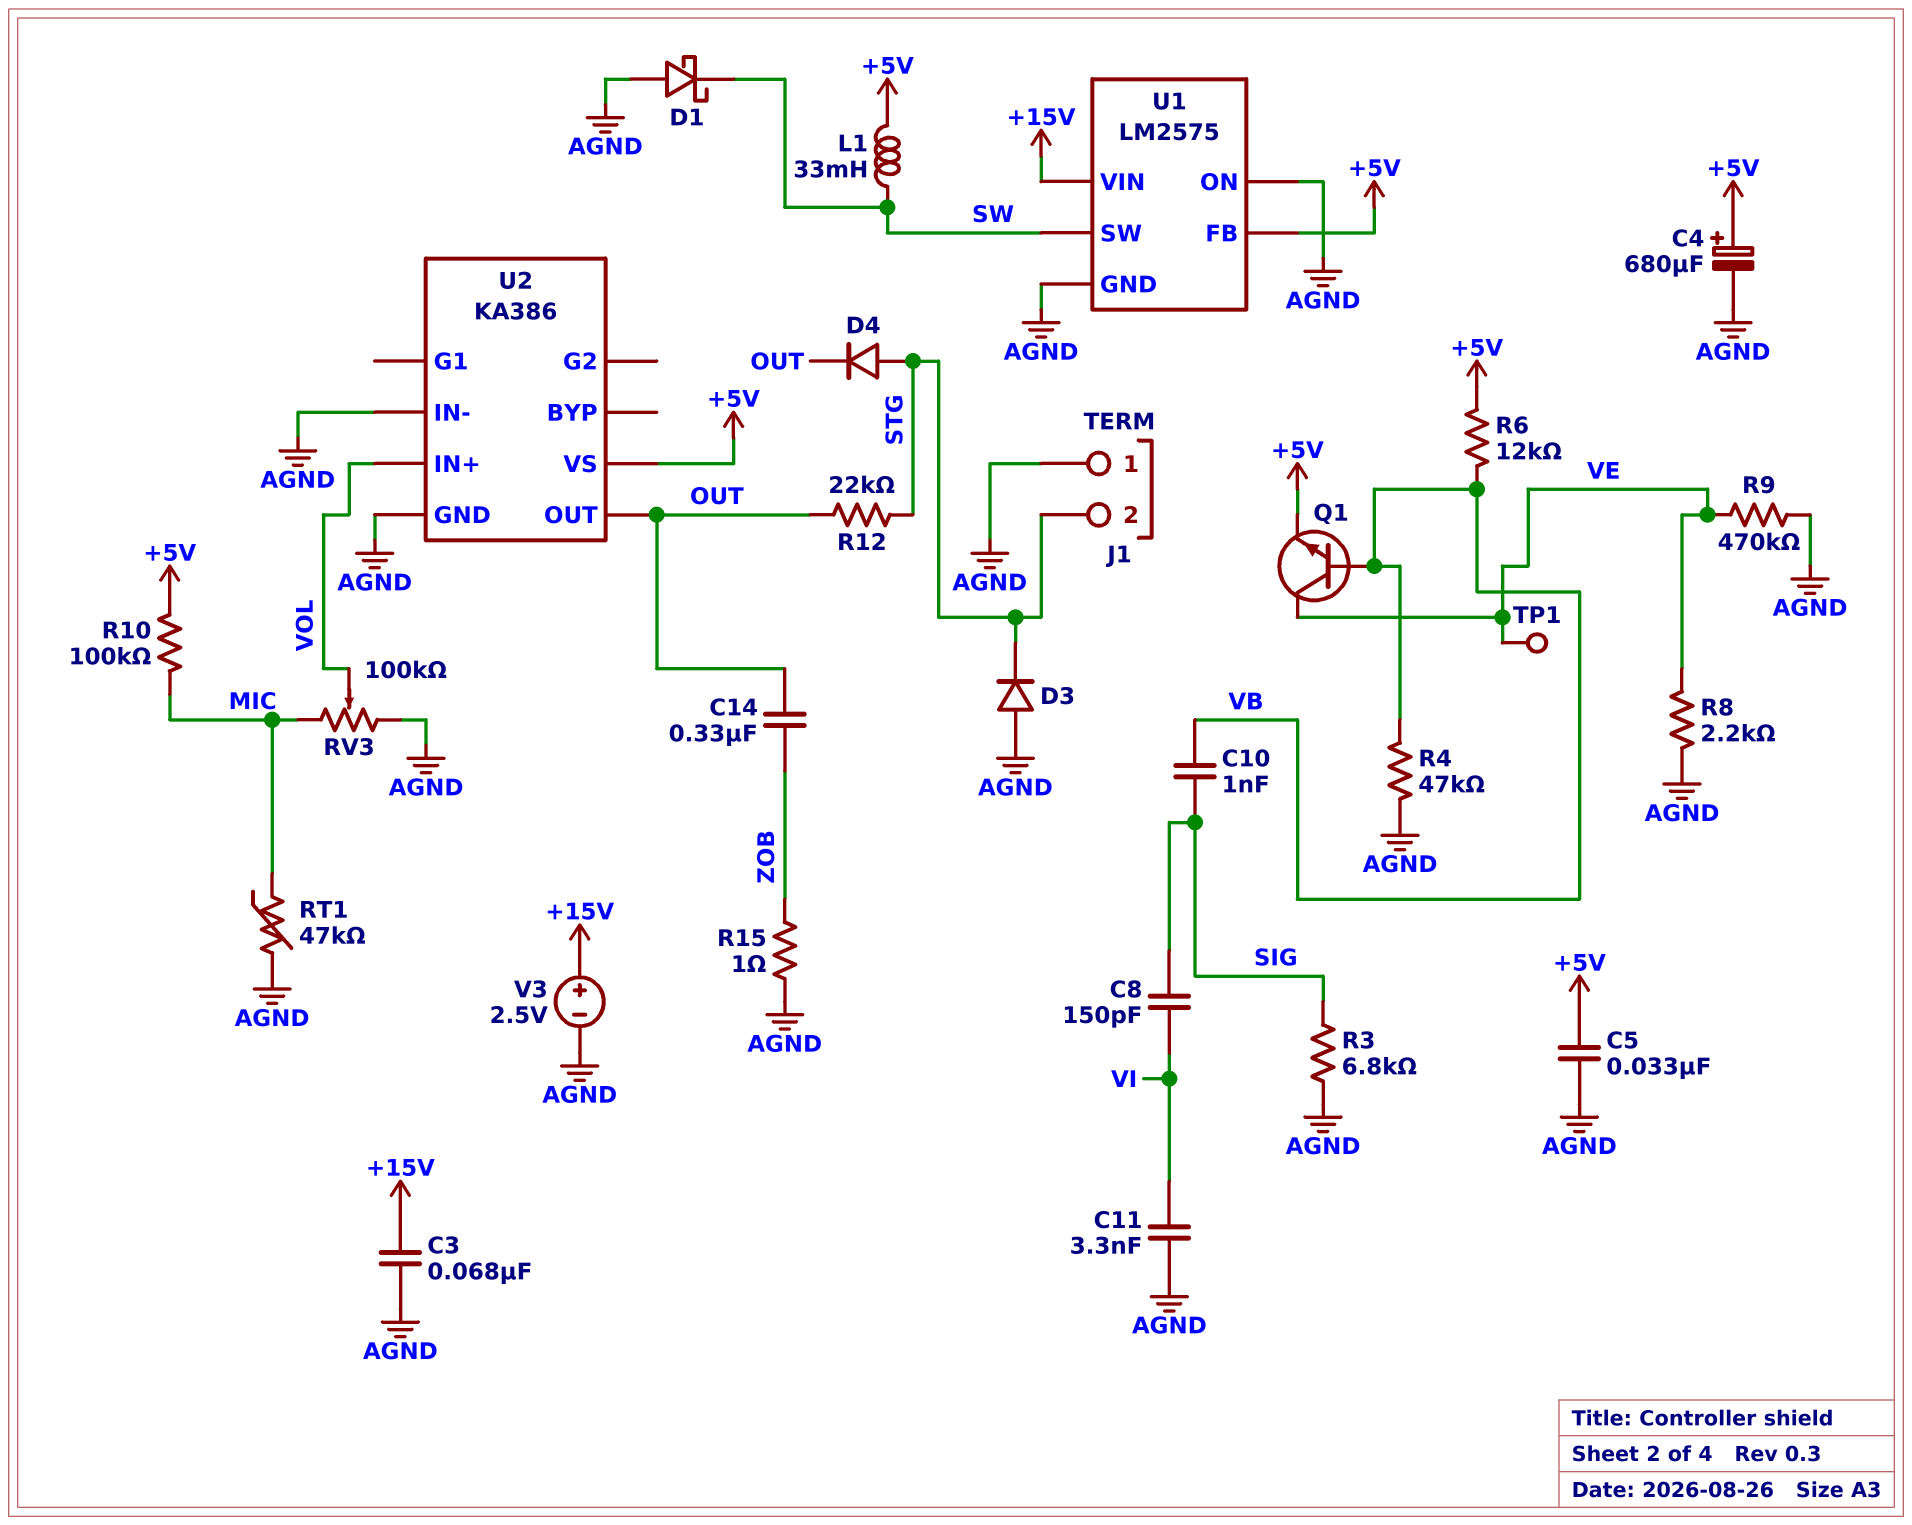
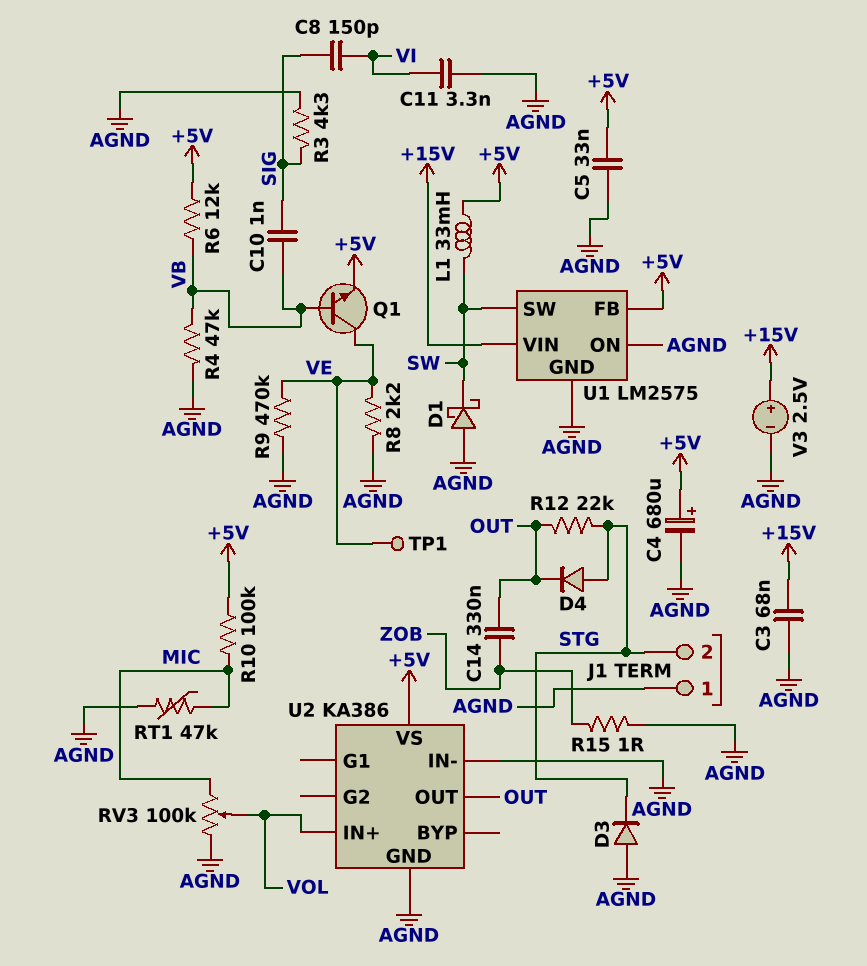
R3: 6.8k (AGND, SIG) -> 4.3k (AGND, SIG)

